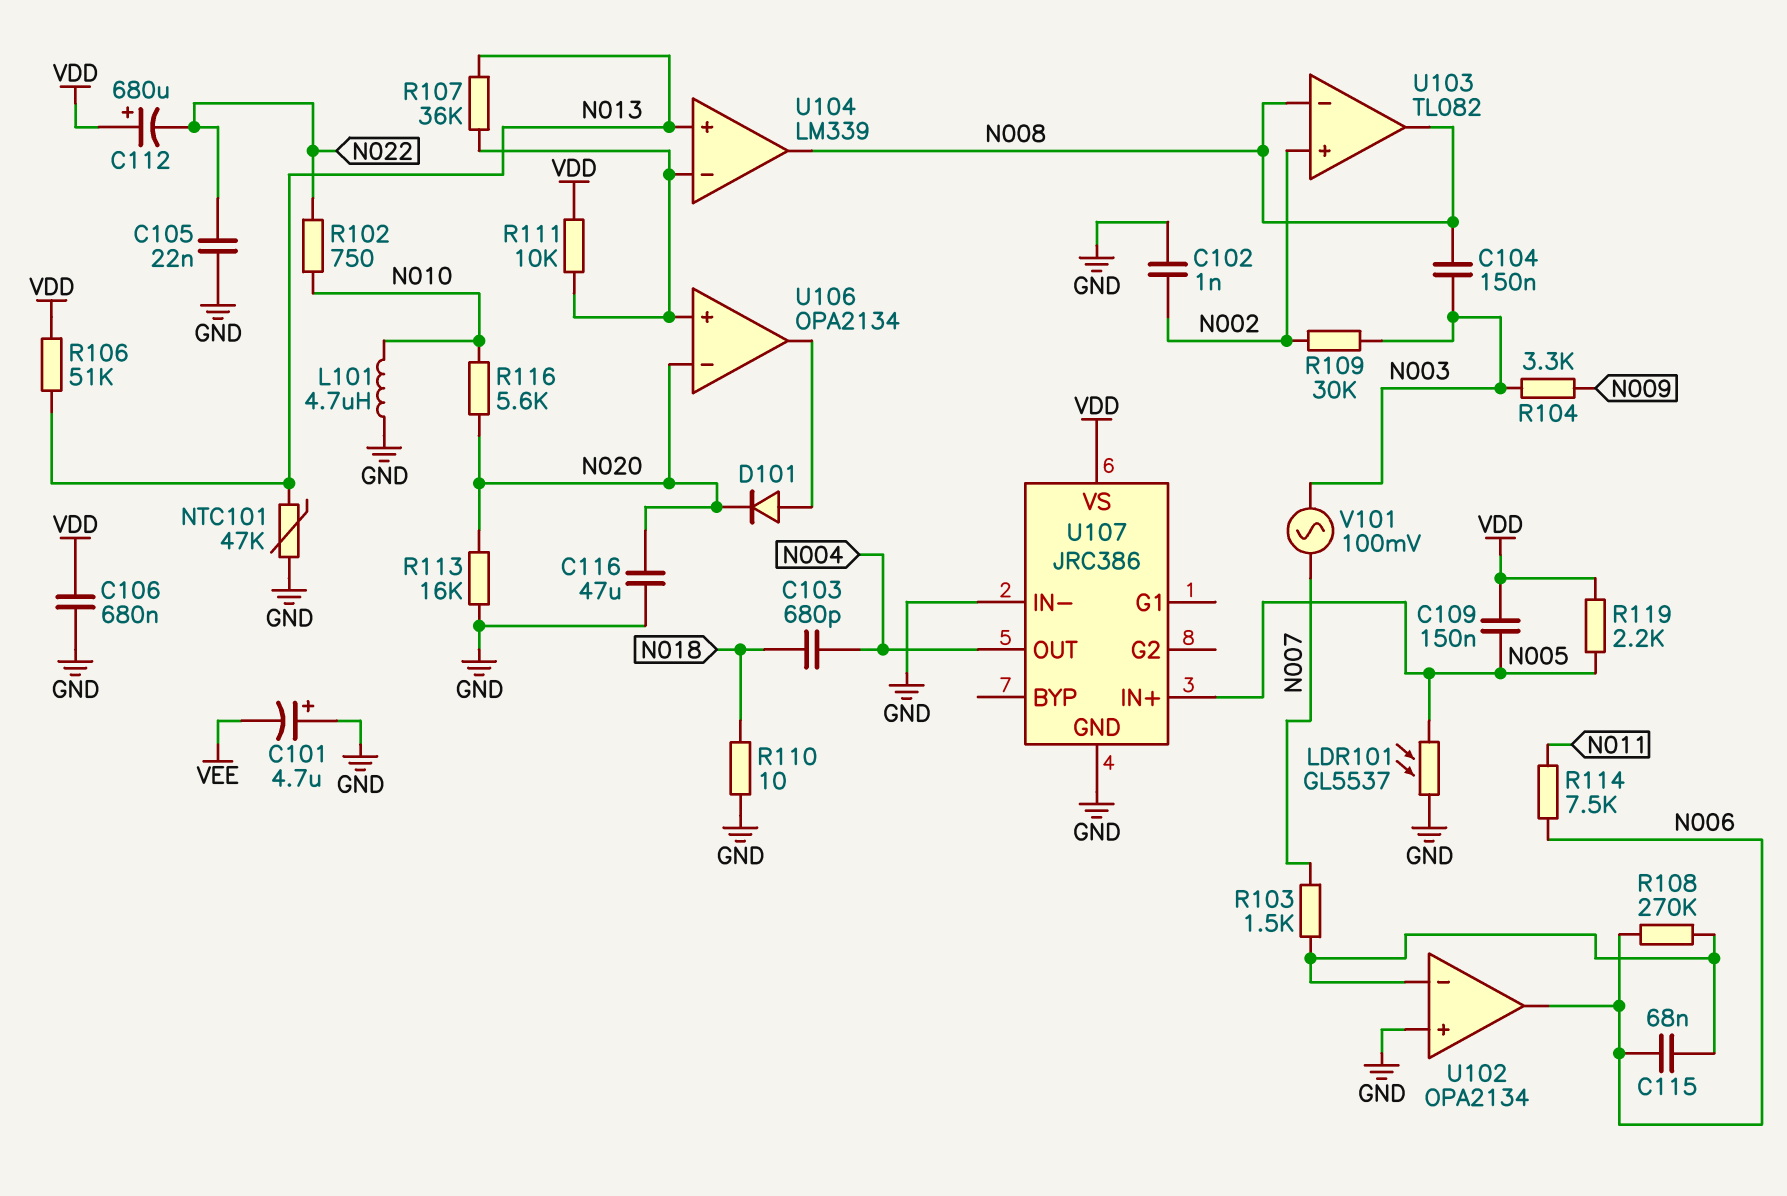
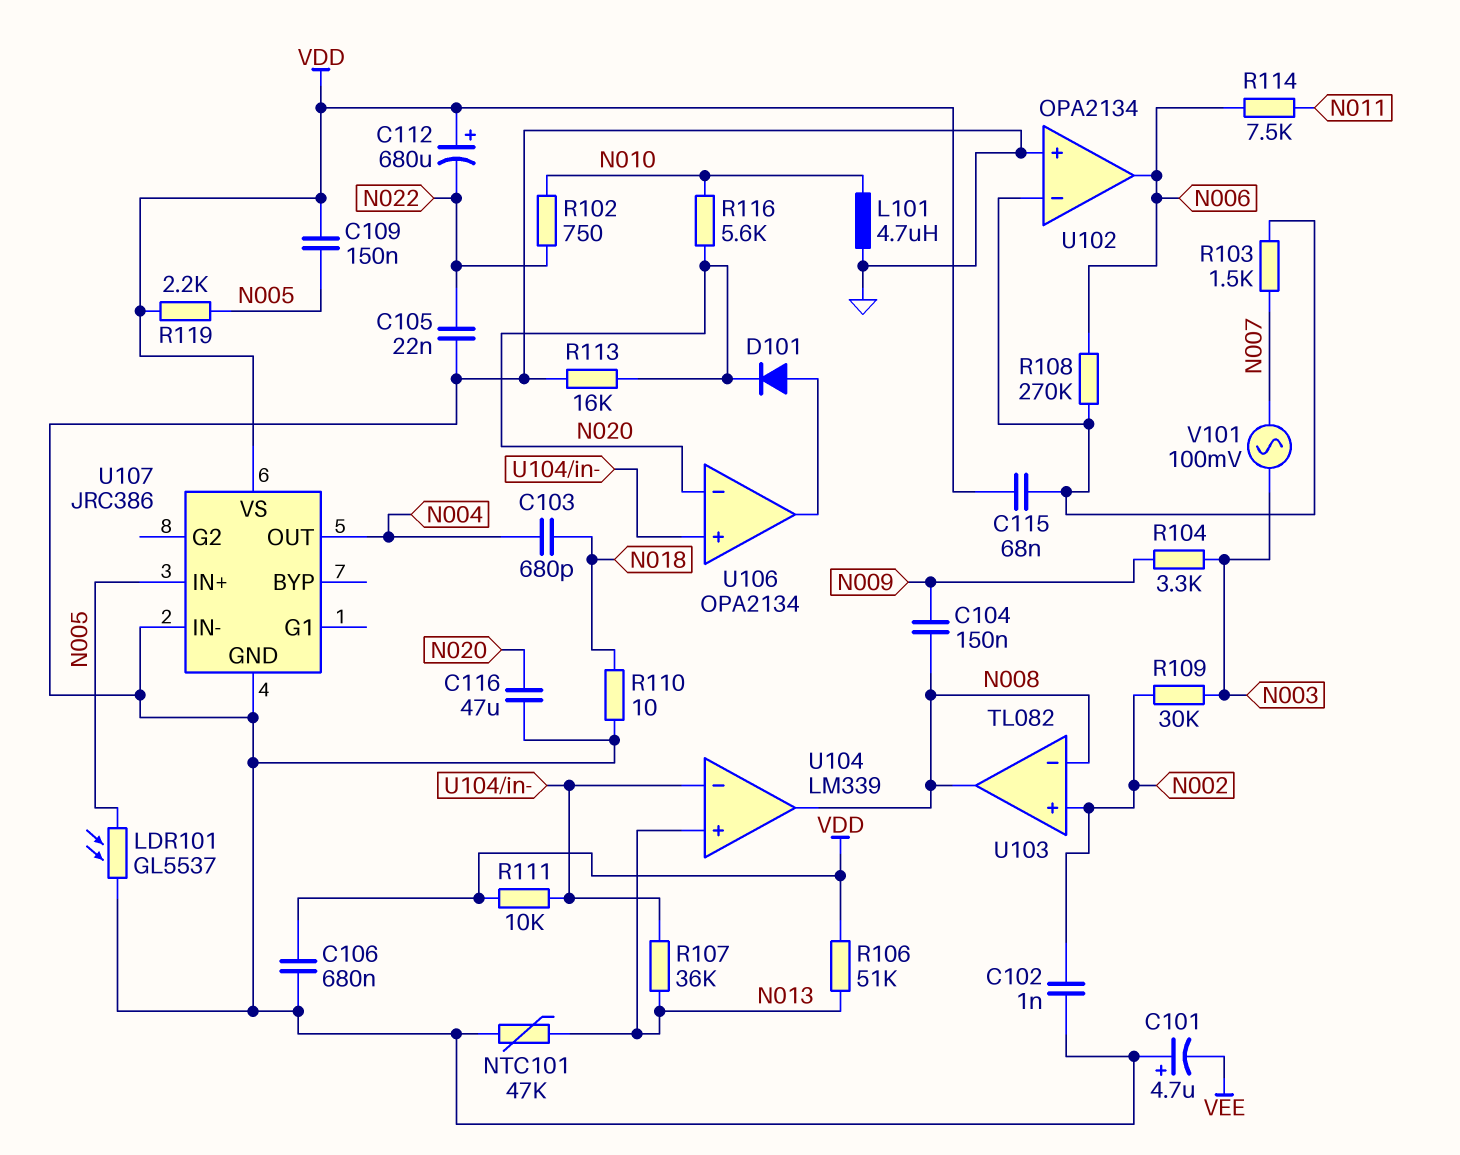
C104: 150nF (N003, N008) -> 150nF (N008, N009)
C115: 68nF (N006, U102/in-) -> 68nF (U102/in-, VDD)

